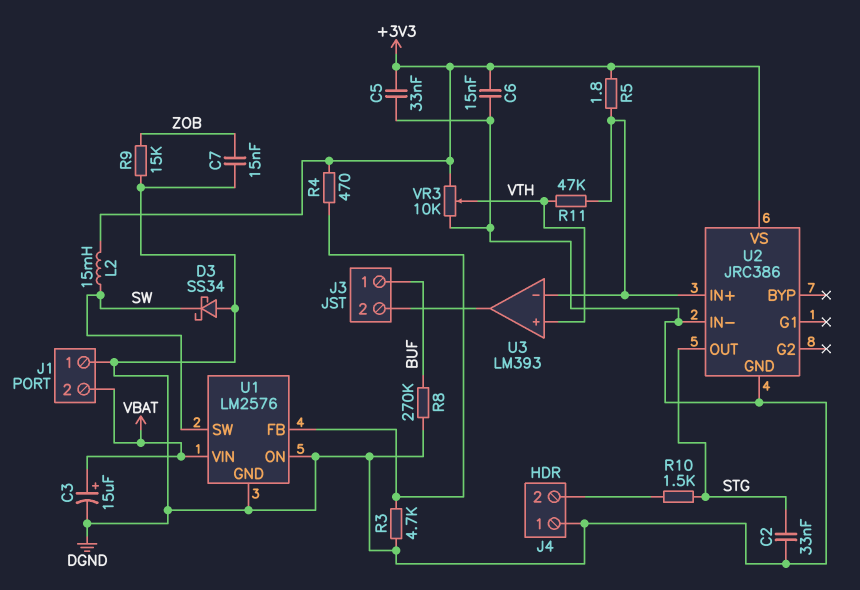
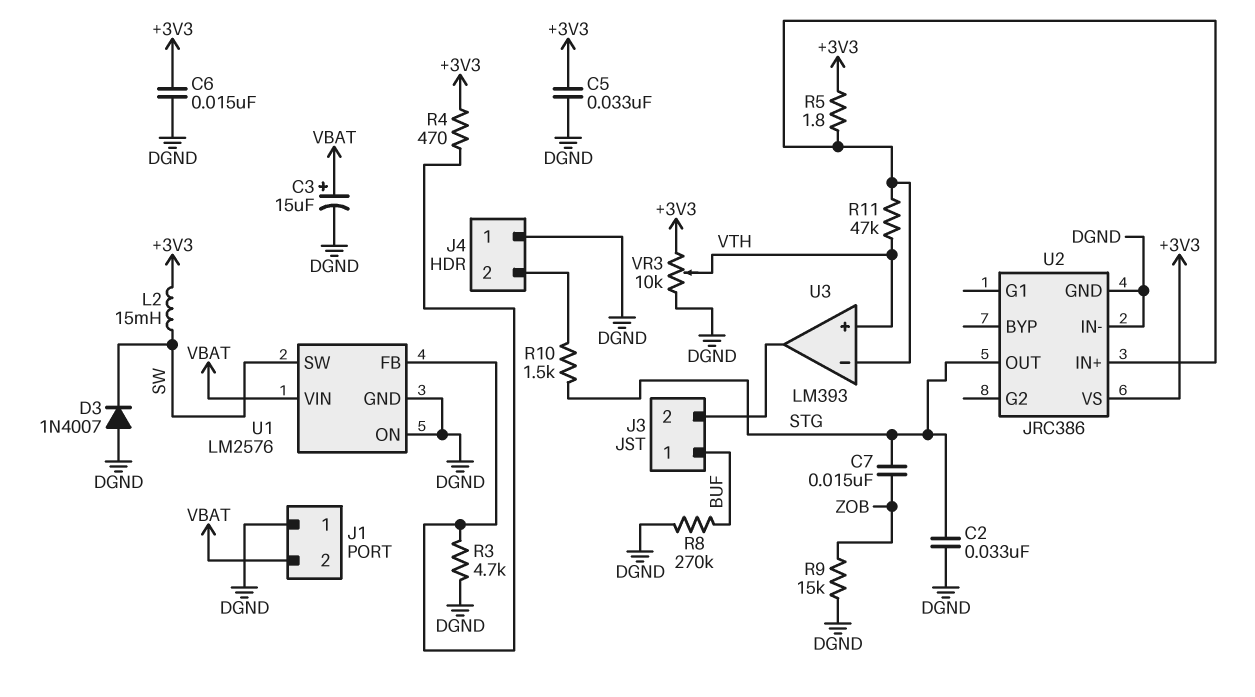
C7: 15nF (DGND, ZOB) -> 15nF (STG, ZOB)
D3: schottky SS34 (A DGND, K SW) -> diode 1N4007 (A DGND, K SW)

